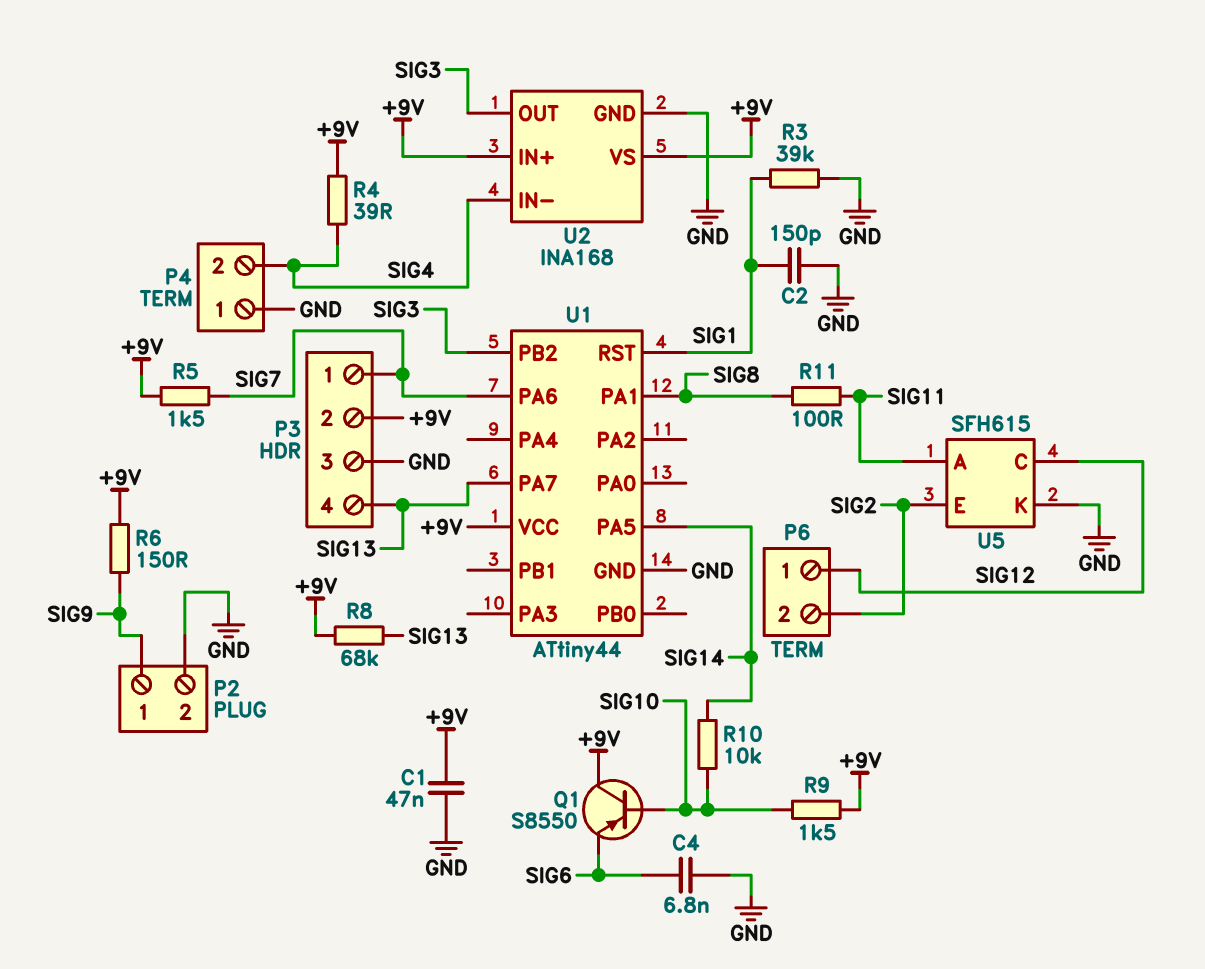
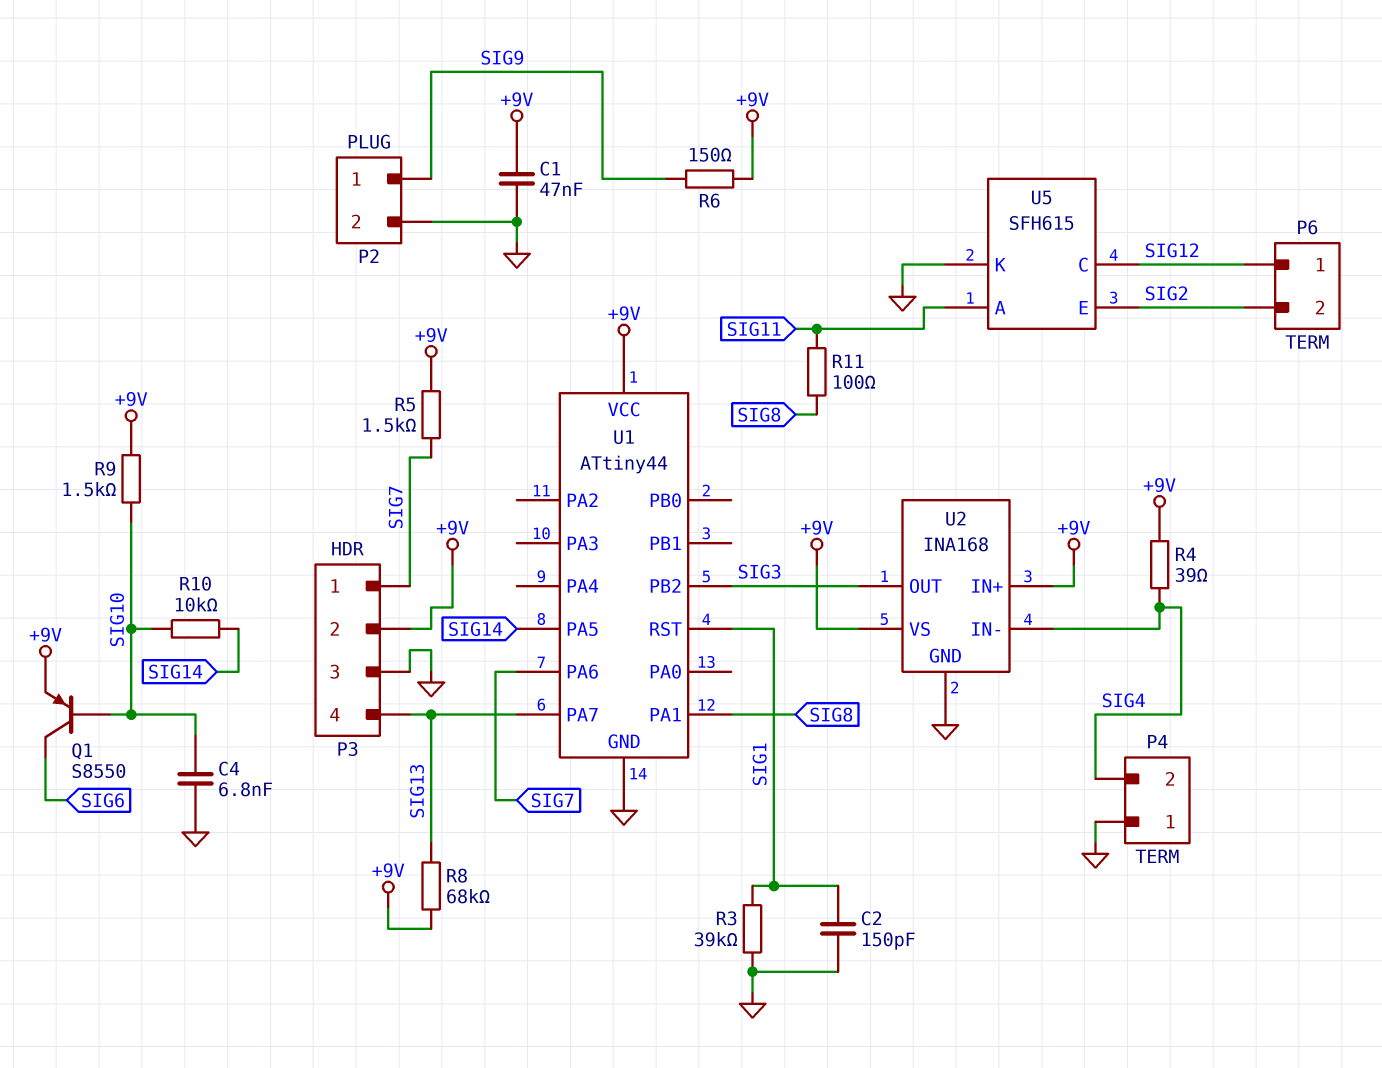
C4: 6.8nF (GND, SIG6) -> 6.8nF (GND, SIG10)
Q1: PNP S8550 (B SIG10, C +9V, E SIG6) -> PNP S8550 (B SIG10, C SIG6, E +9V)

